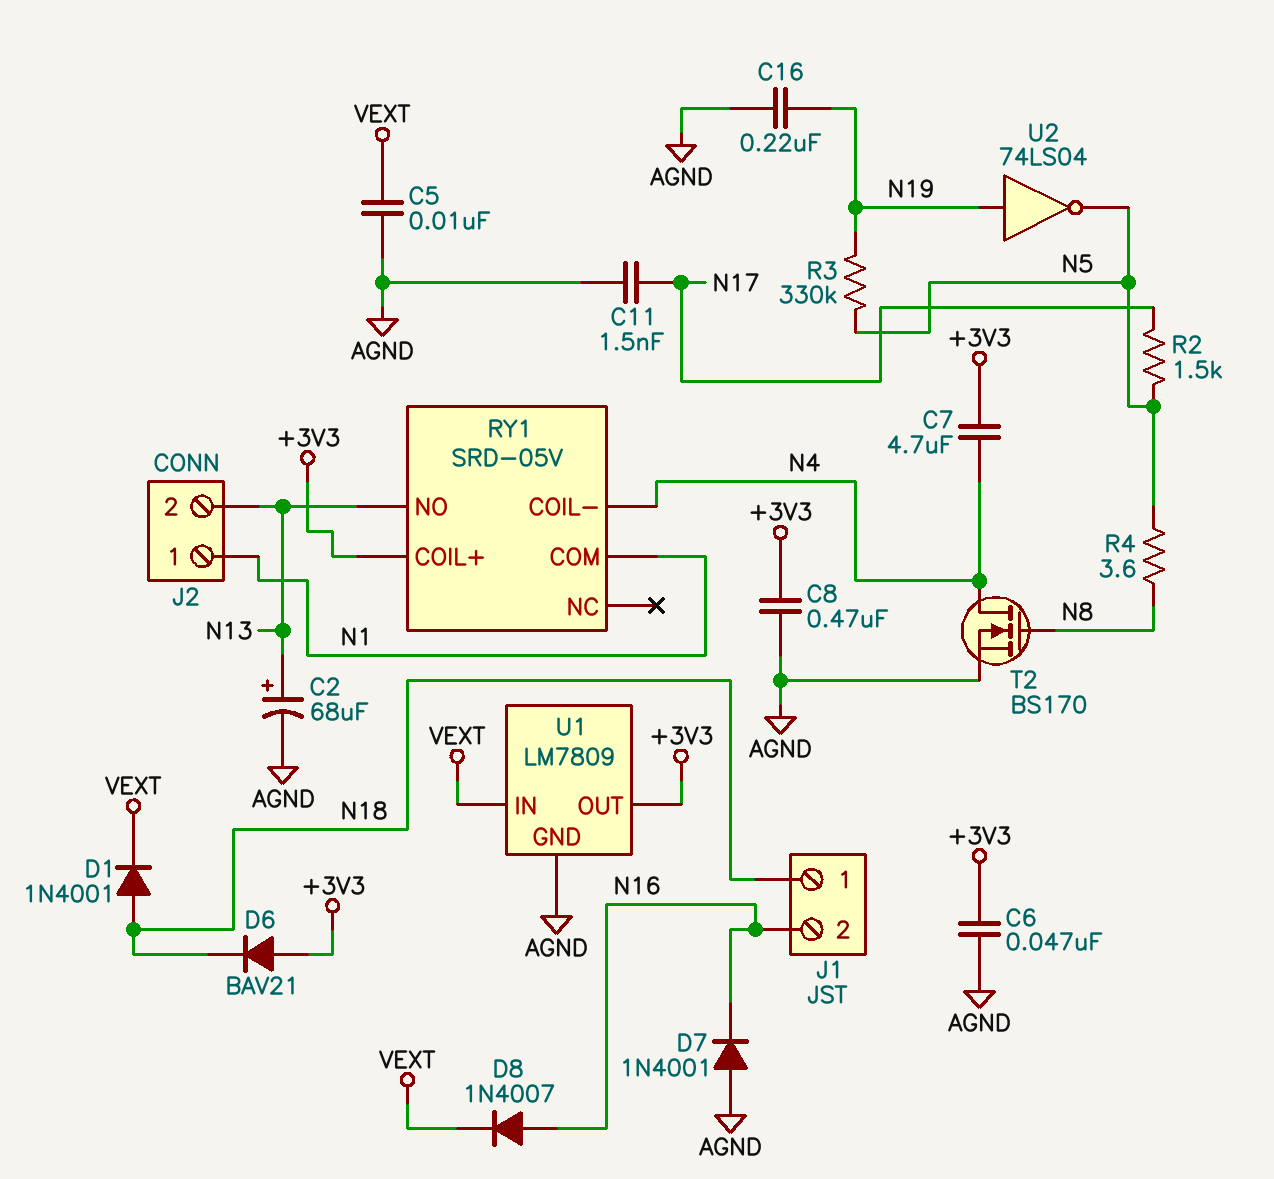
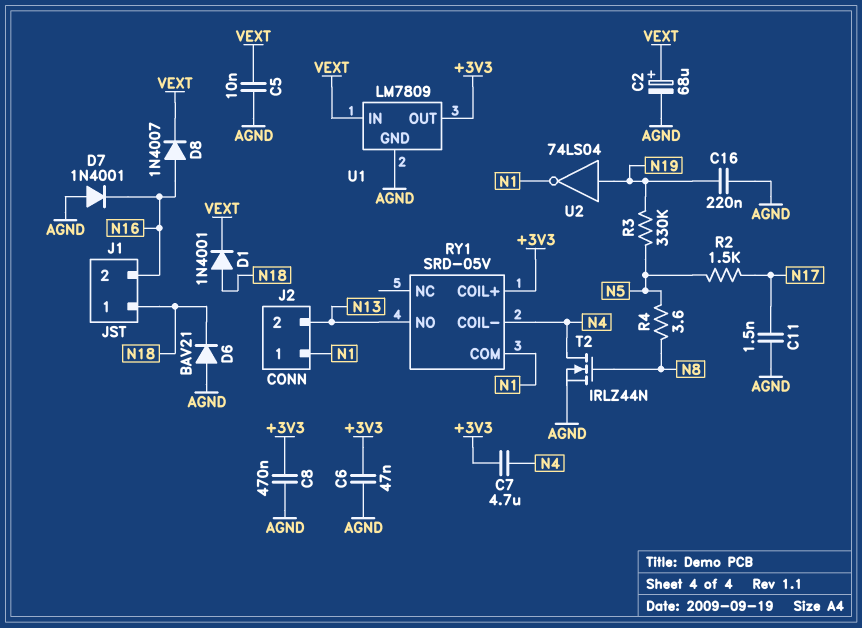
C2: 68uF (plus N13, minus AGND) -> 68uF (plus VEXT, minus AGND)
D6: diode BAV21 (A +3V3, K N18) -> diode BAV21 (A AGND, K N18)
T2: NMOS BS170 (G N8, D N4, S AGND) -> NMOS IRLZ44N (G N8, D N4, S AGND)
U2: NOT 74LS04 (in N19, out N5) -> NOT 74LS04 (in N19, out N1)

